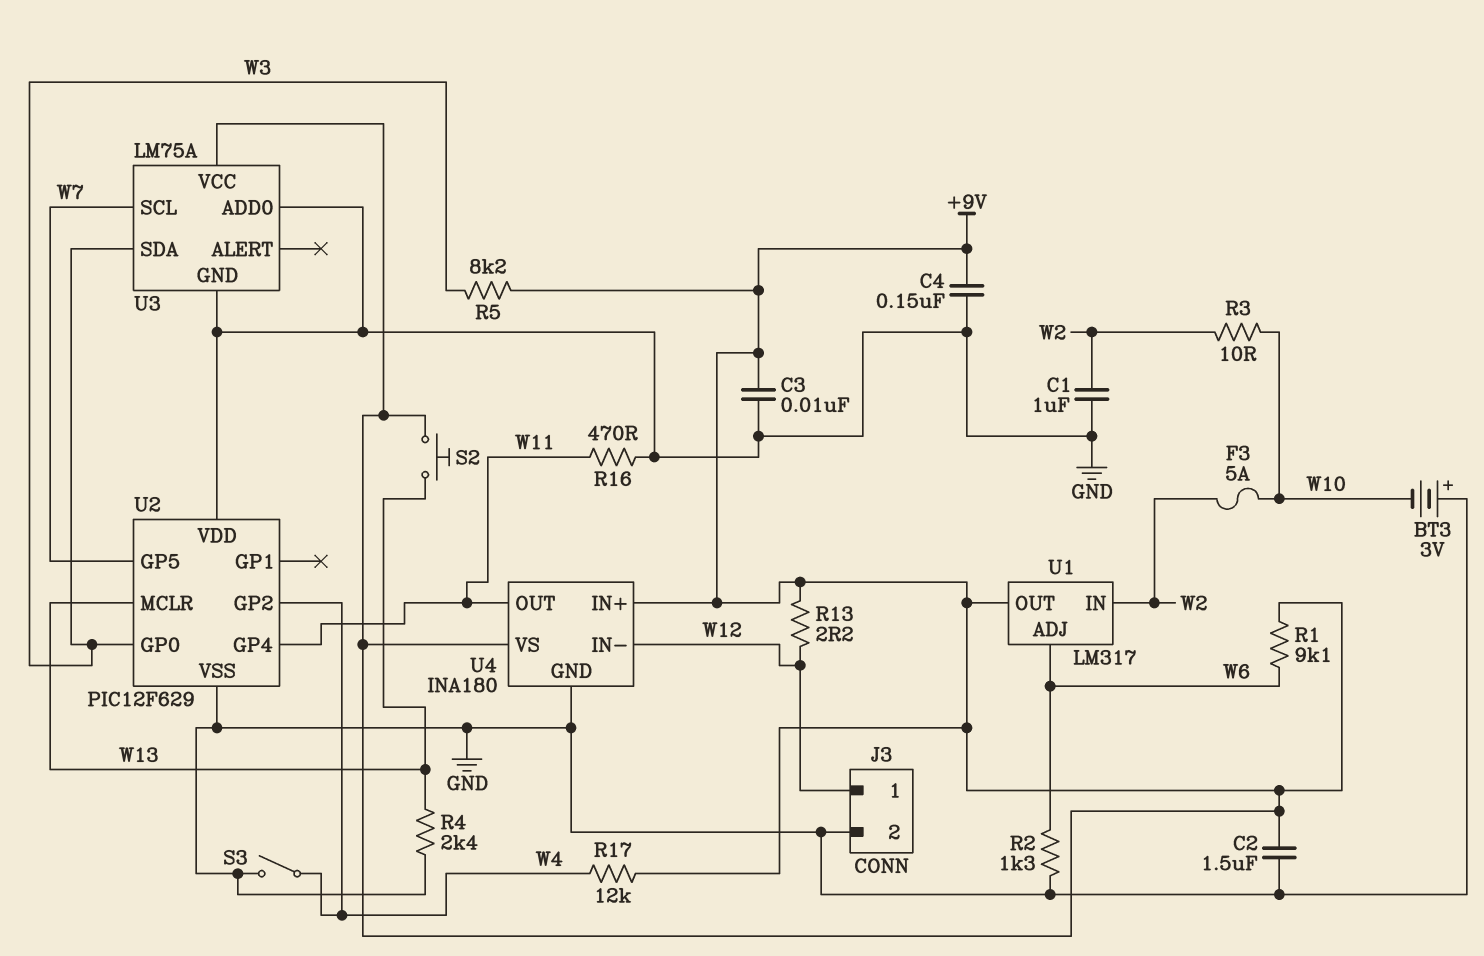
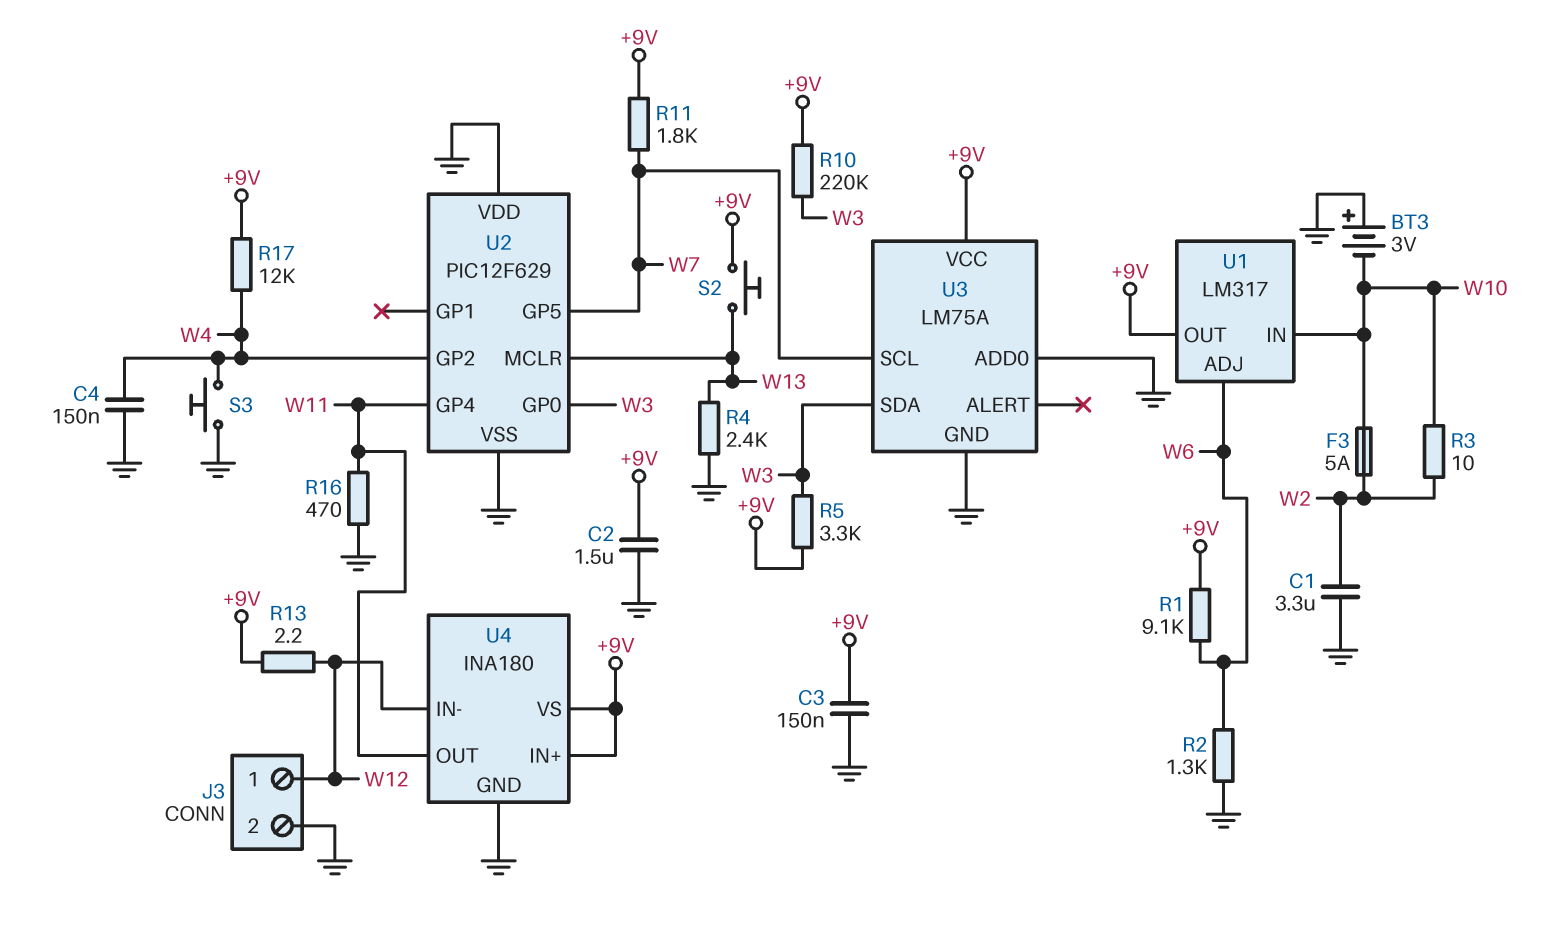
C1: 1uF (GND, W2) -> 3.3uF (GND, W2)
C3: 10nF (+9V, GND) -> 150nF (+9V, GND)
C4: 150nF (+9V, GND) -> 150nF (GND, W4)
R5: 8.2k (+9V, W3) -> 3.3k (+9V, W3)
R10: none -> 220k (+9V, W3)
R11: none -> 1.8k (+9V, W7)
S3: switch (GND, W4) -> button (GND, W4)
U1 pin IN: W2 -> W10

